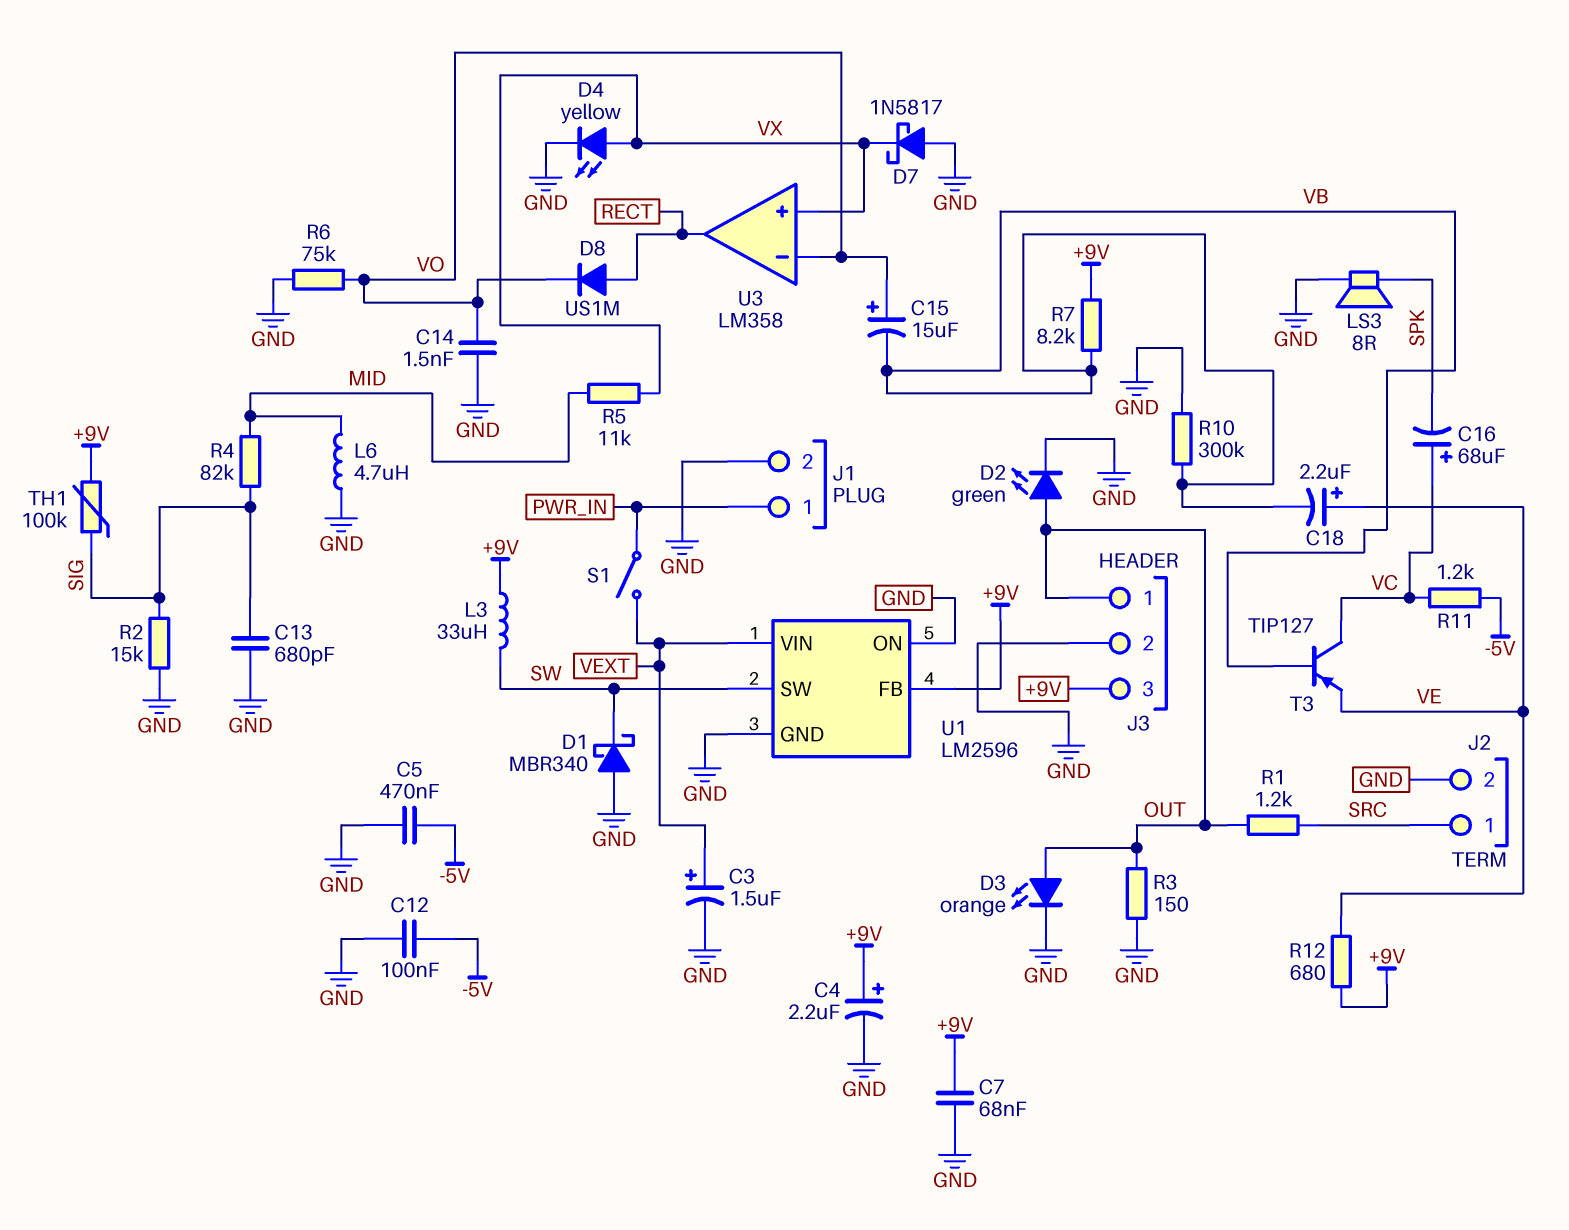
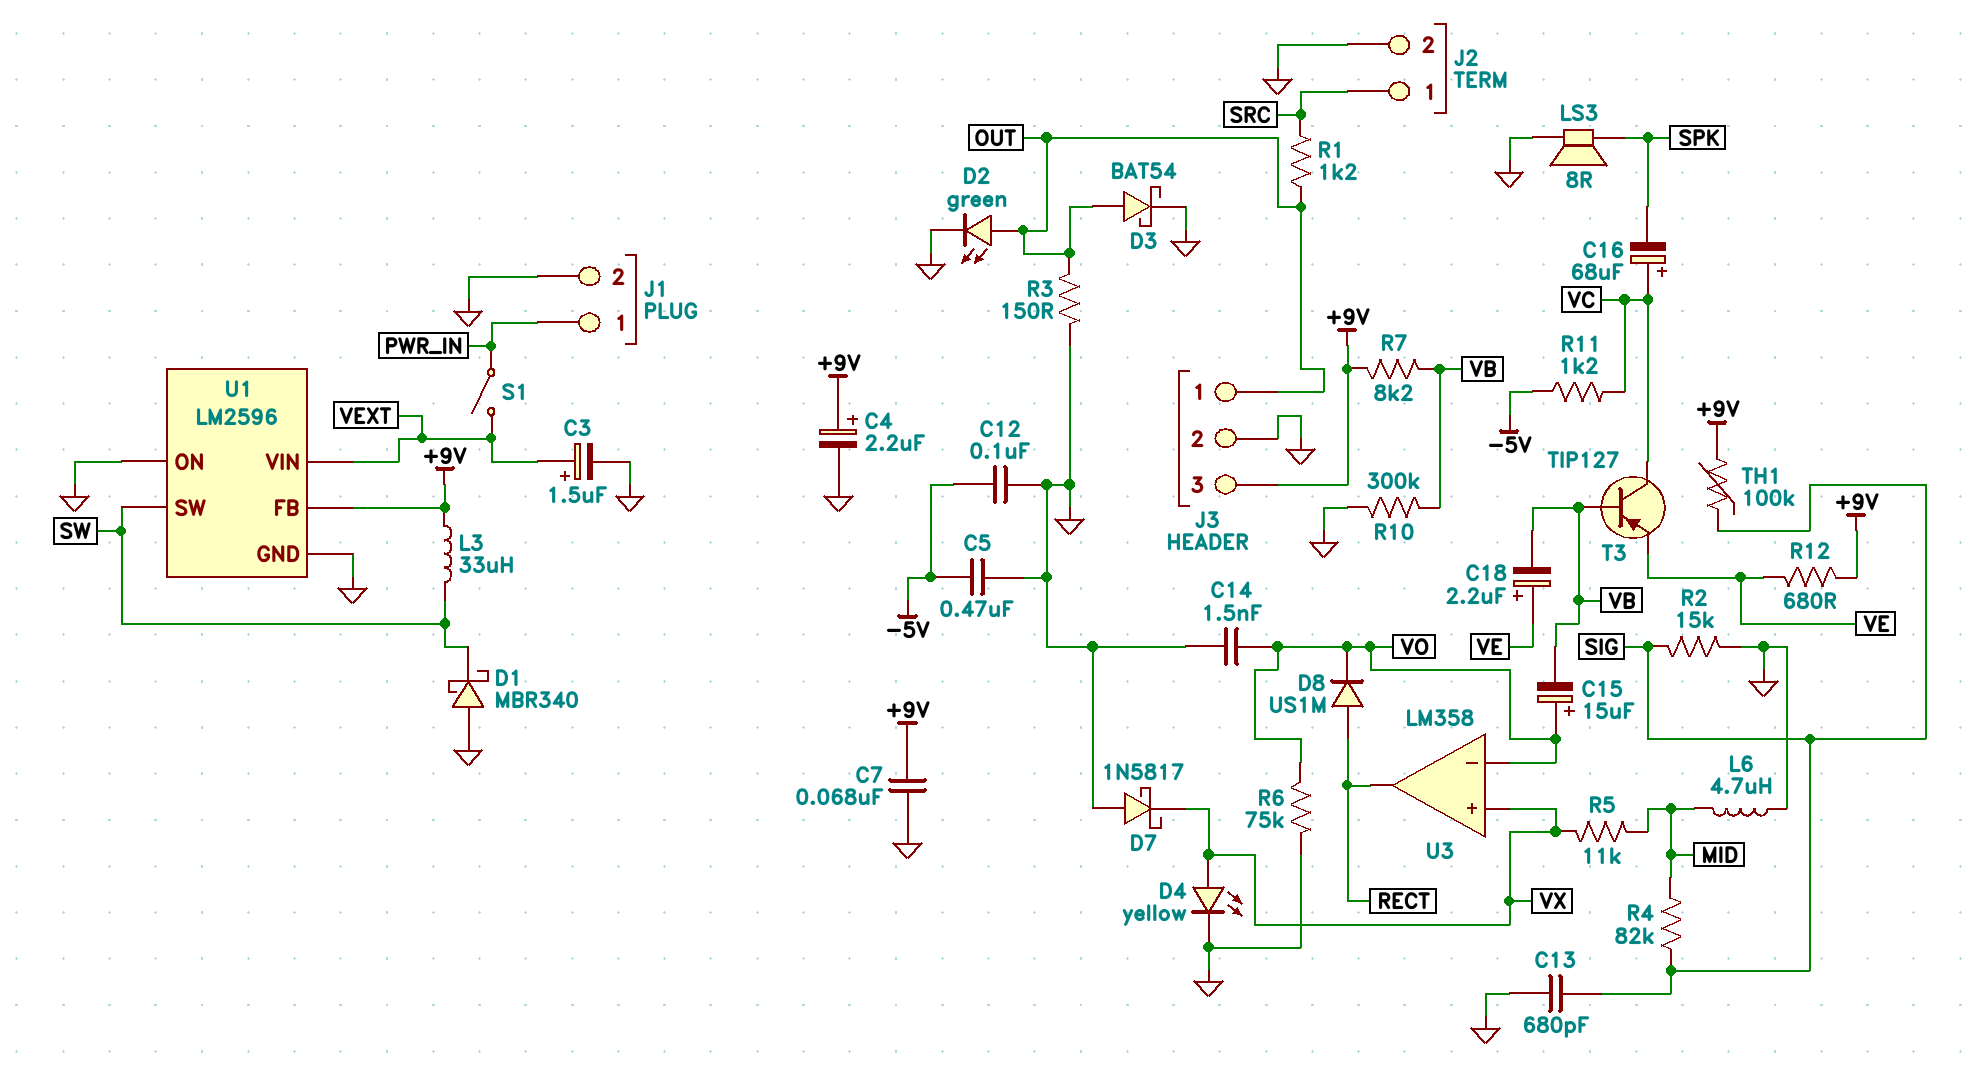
D3: LED orange (A OUT, K GND) -> schottky BAT54 (A OUT, K GND)

